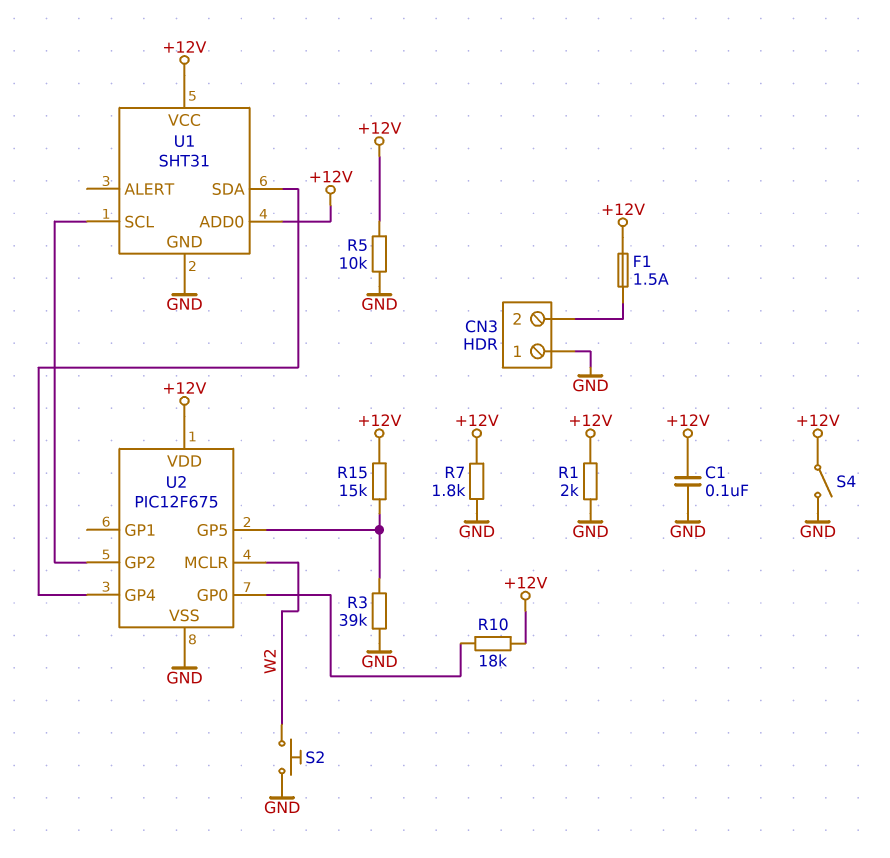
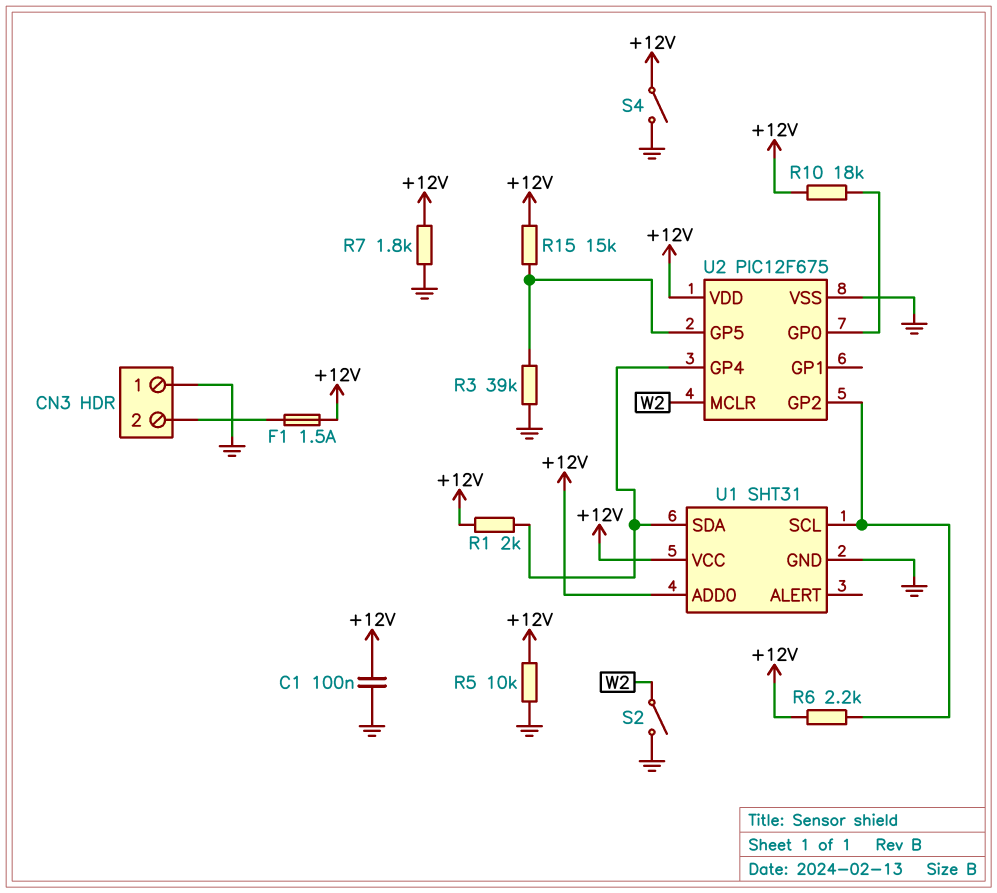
R1: 2k (+12V, GND) -> 2k (+12V, U1/SDA)
R6: none -> 2.2k (+12V, U1/SCL)
S2: button (GND, W2) -> switch (GND, W2)

